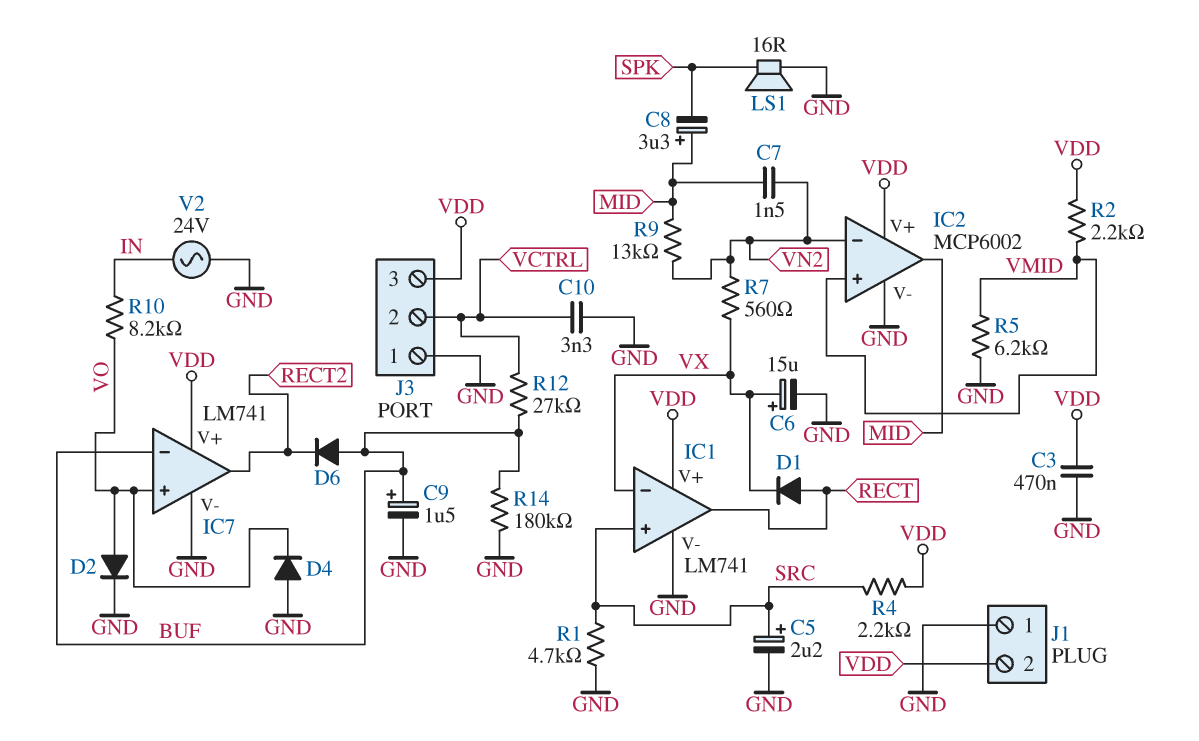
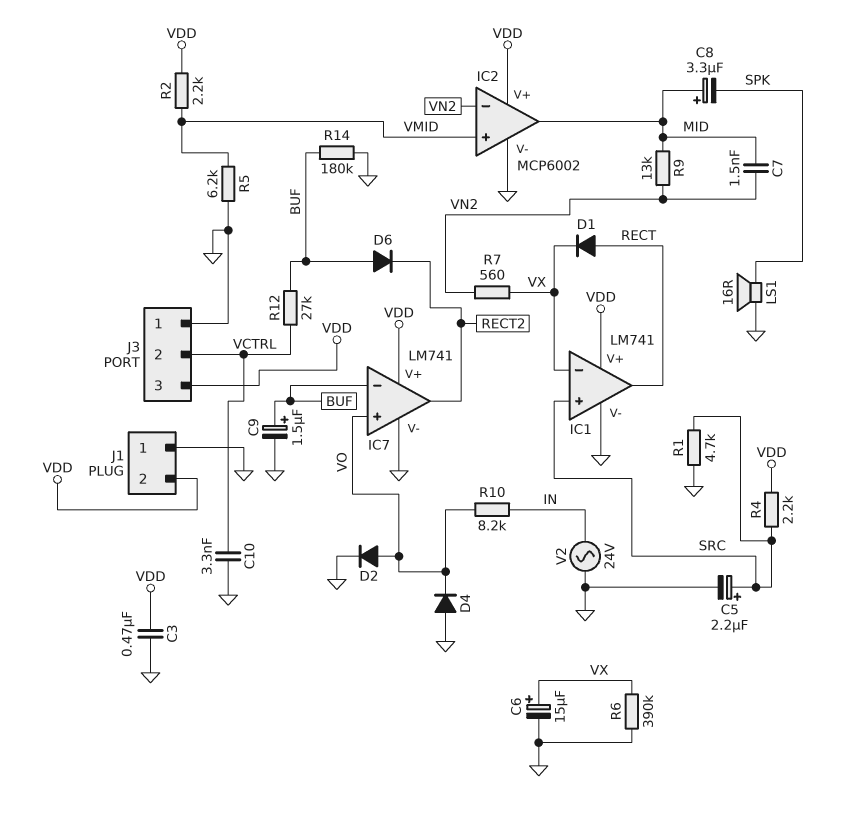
R6: none -> 390k (GND, VX)

